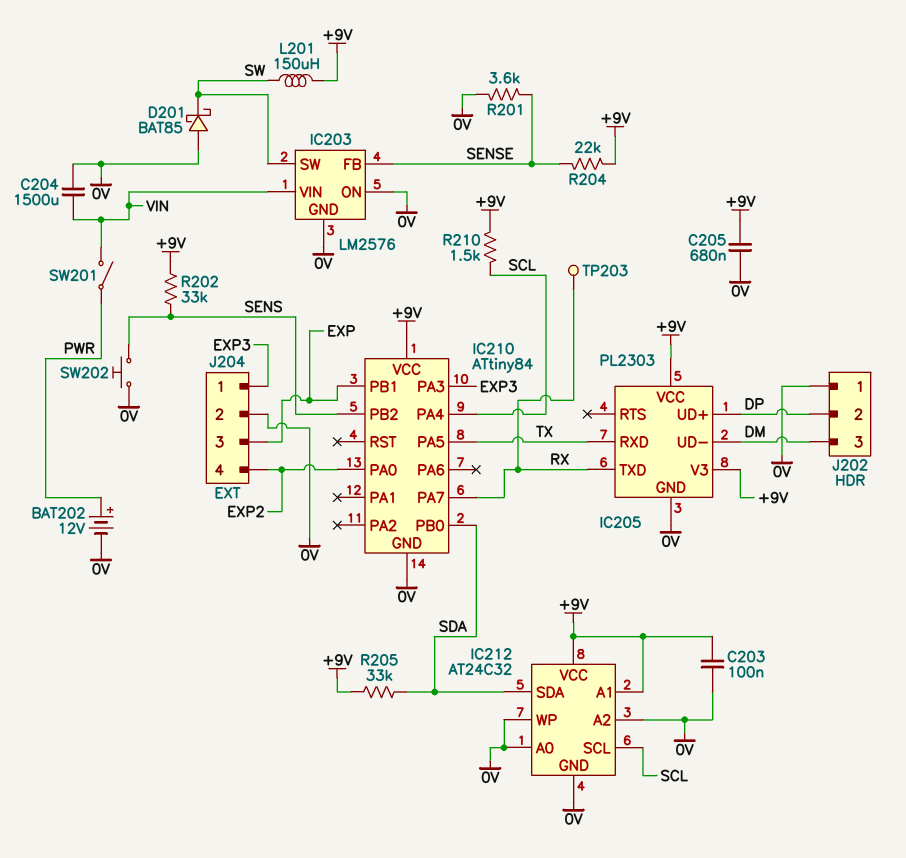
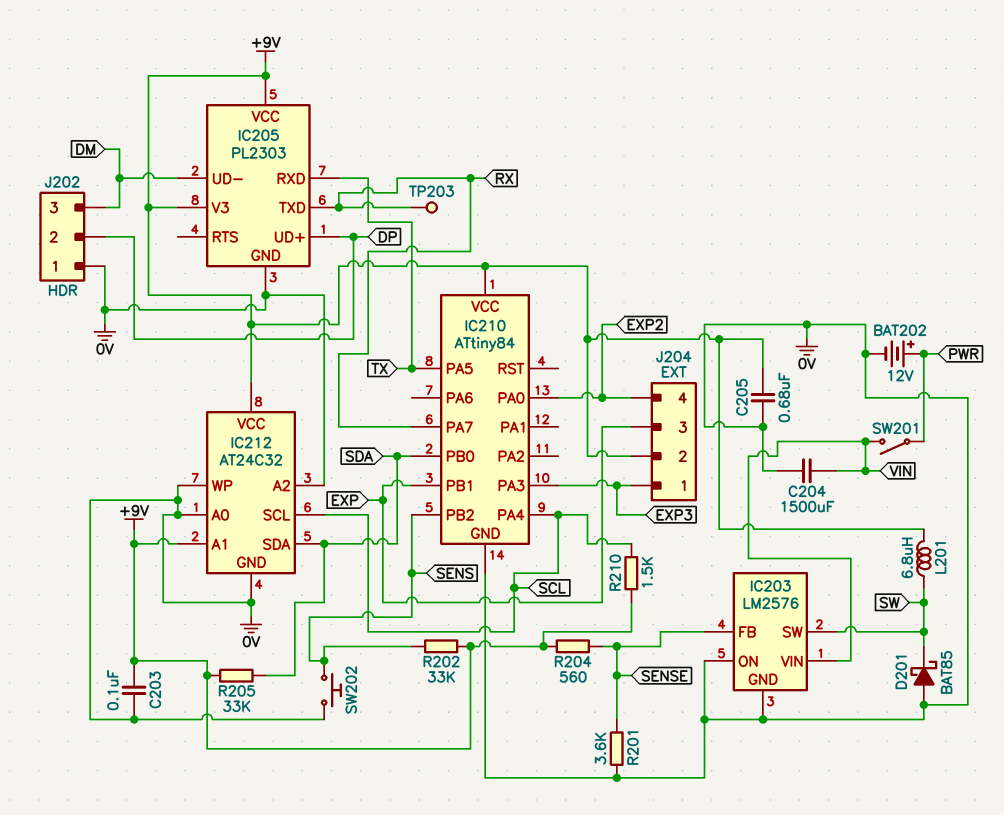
J204 pin 2: 0V -> +9V
L201: 150uH (+9V, SW) -> 6.8uH (+9V, SW)
R204: 22k (+9V, SENSE) -> 560 (+9V, SENSE)

